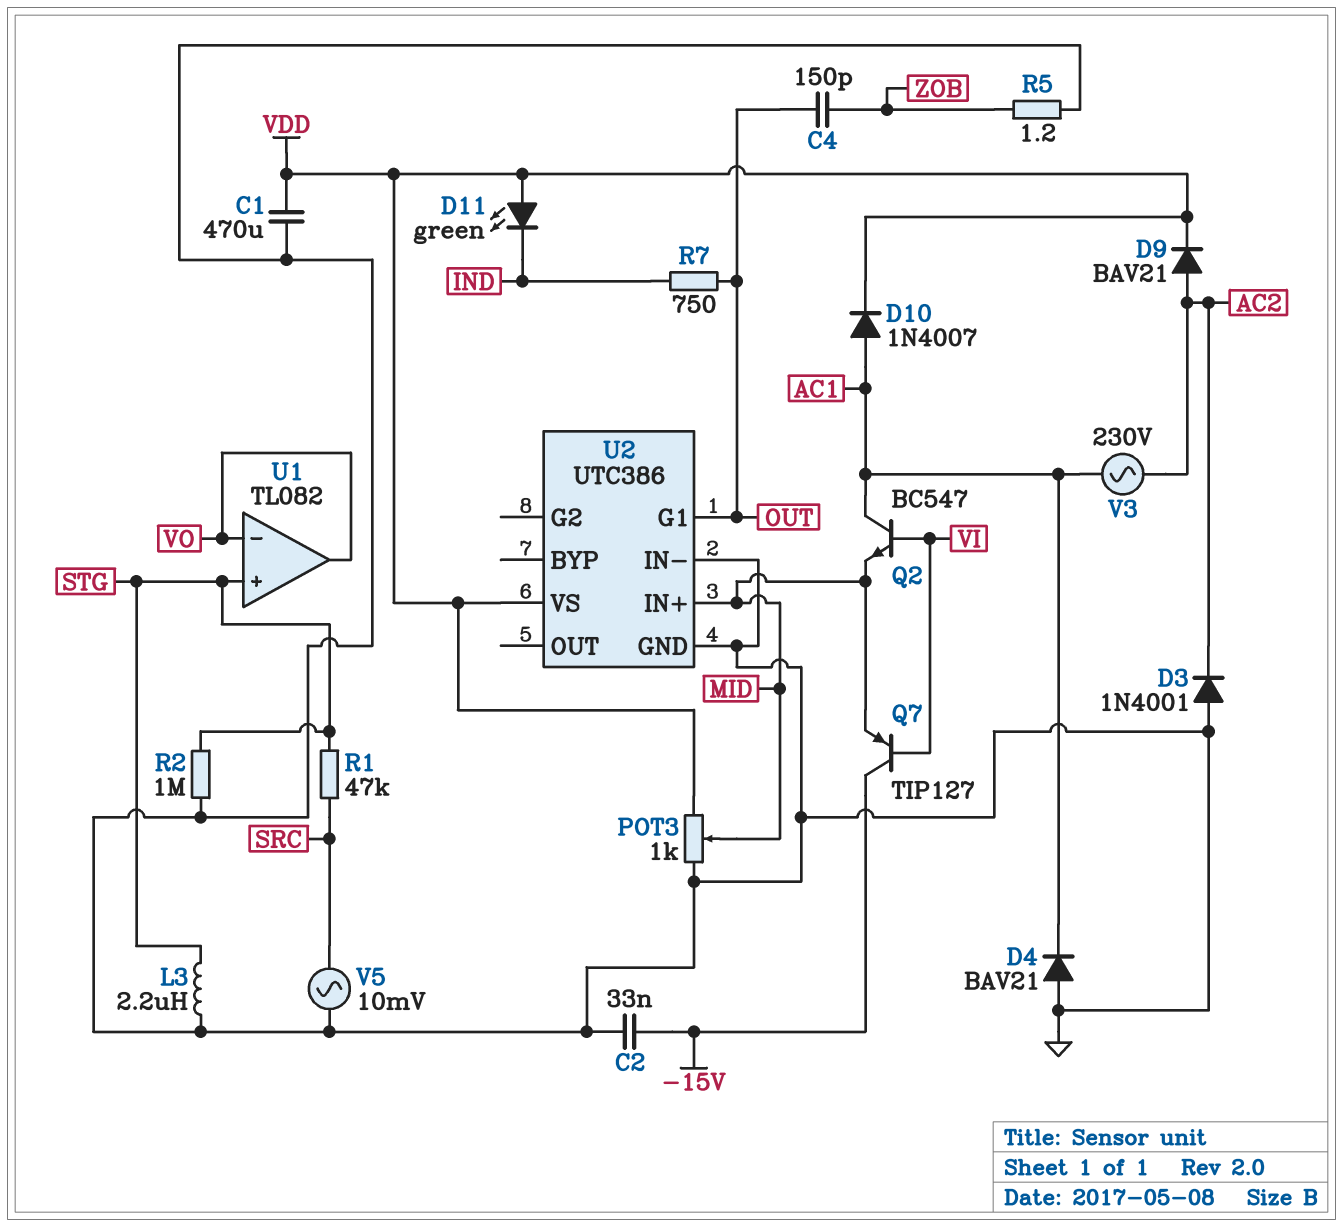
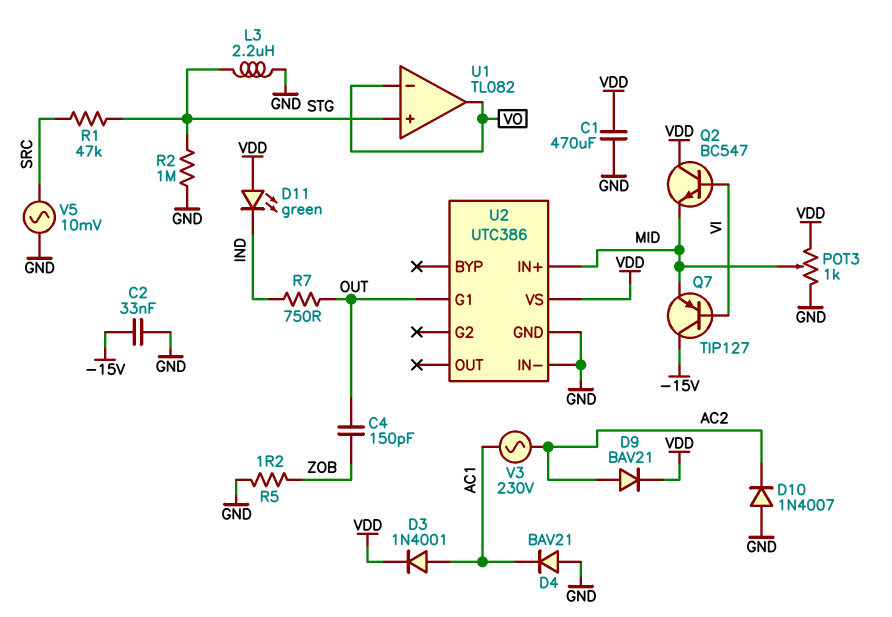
D3: diode 1N4001 (A GND, K AC2) -> diode 1N4001 (A AC1, K VDD)
D10: diode 1N4007 (A AC1, K VDD) -> diode 1N4007 (A GND, K AC2)
Q2: NPN BC547 (B VI, C AC1, E MID) -> NPN BC547 (B VI, C VDD, E MID)

